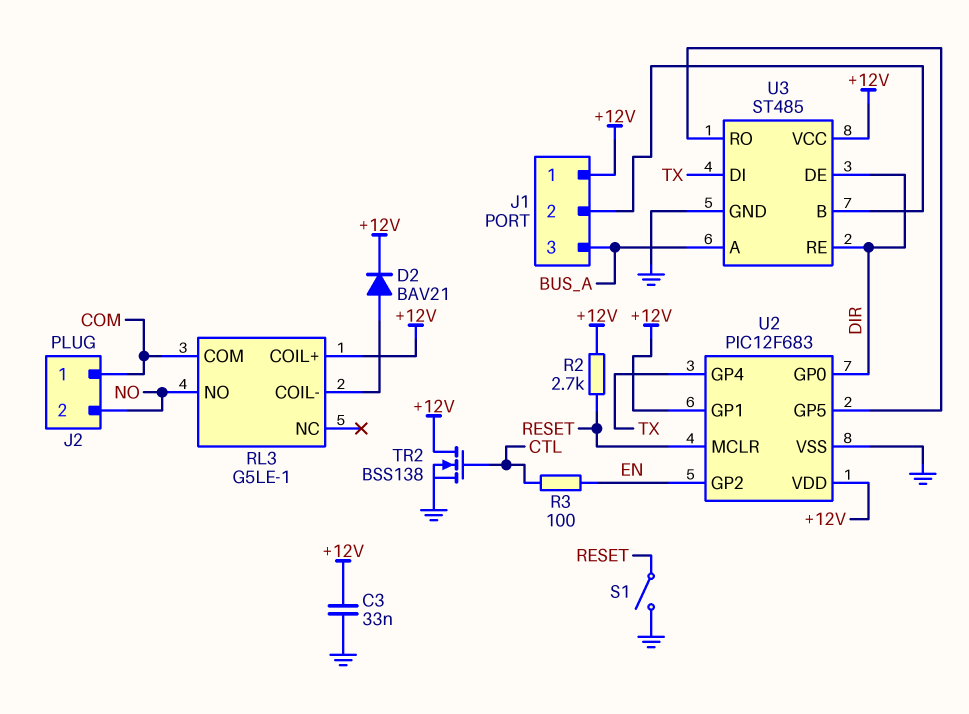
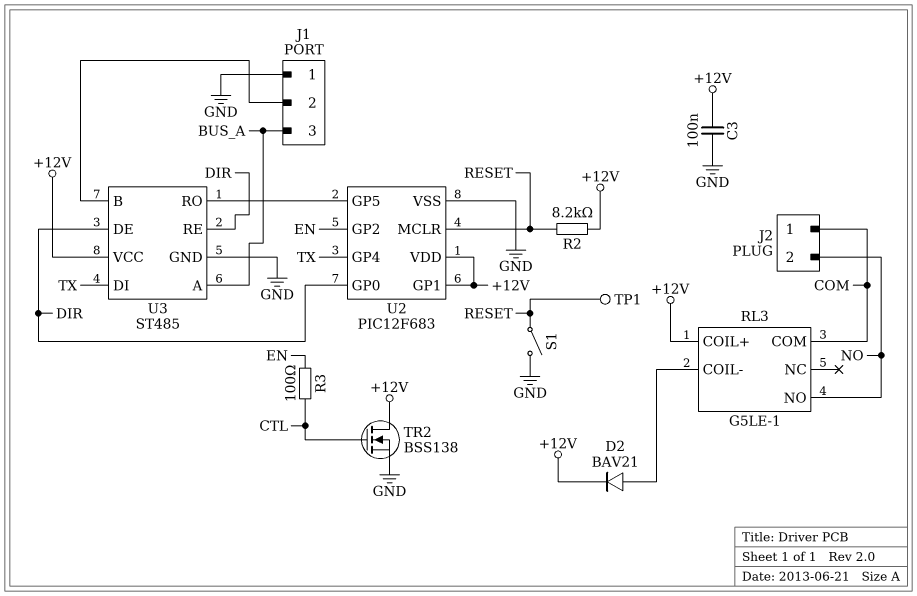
C3: 33nF (+12V, GND) -> 100nF (+12V, GND)
J1 pin 1: +12V -> GND
R2: 2.7k (+12V, RESET) -> 8.2k (+12V, RESET)
TP1: none -> test point (RESET)

